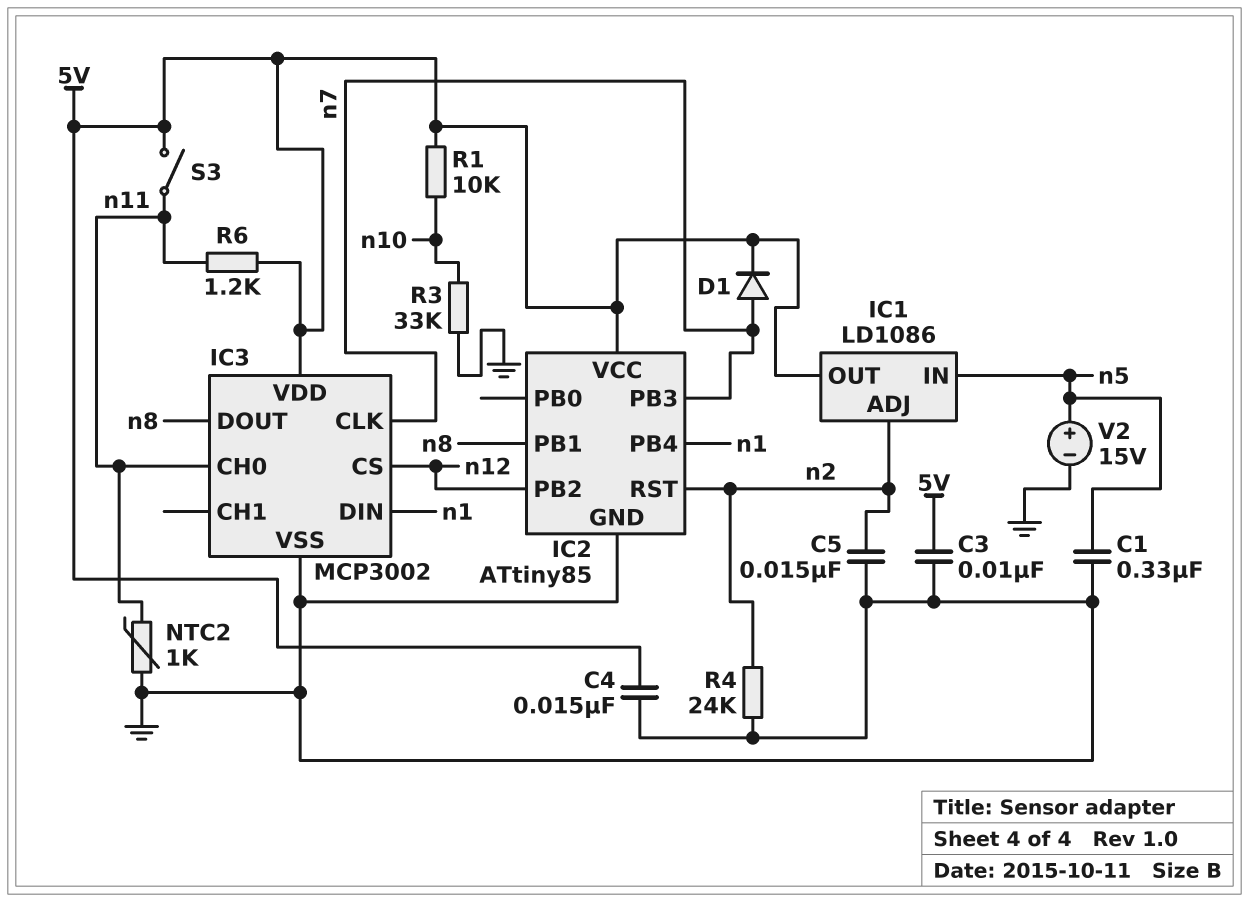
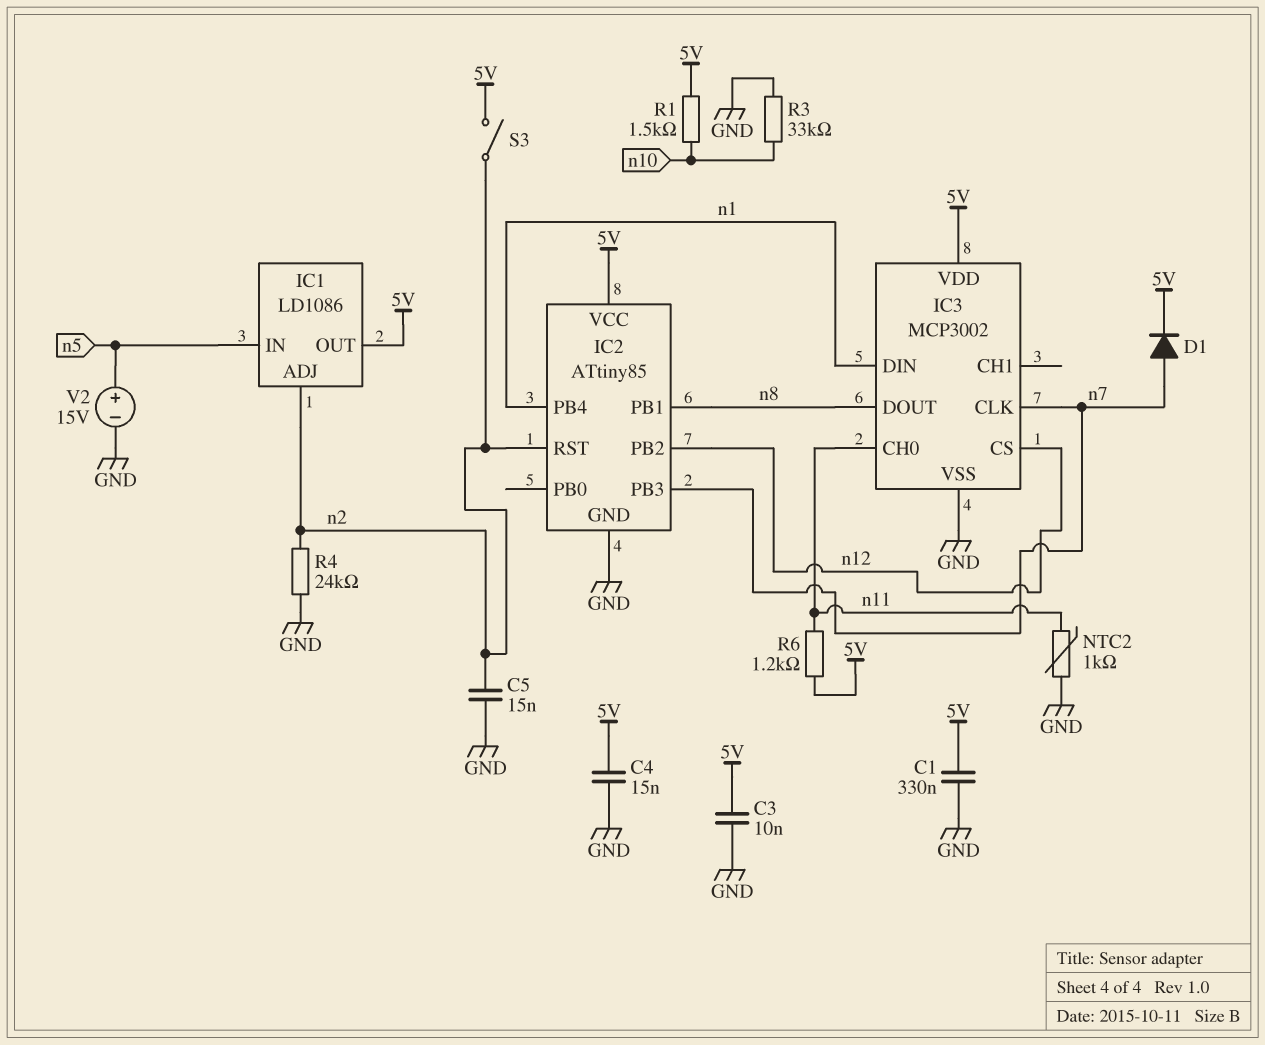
C1: 330nF (GND, n5) -> 330nF (5V, GND)
R1: 10k (5V, n10) -> 1.5k (5V, n10)
S3: switch (5V, n11) -> switch (5V, n2)

